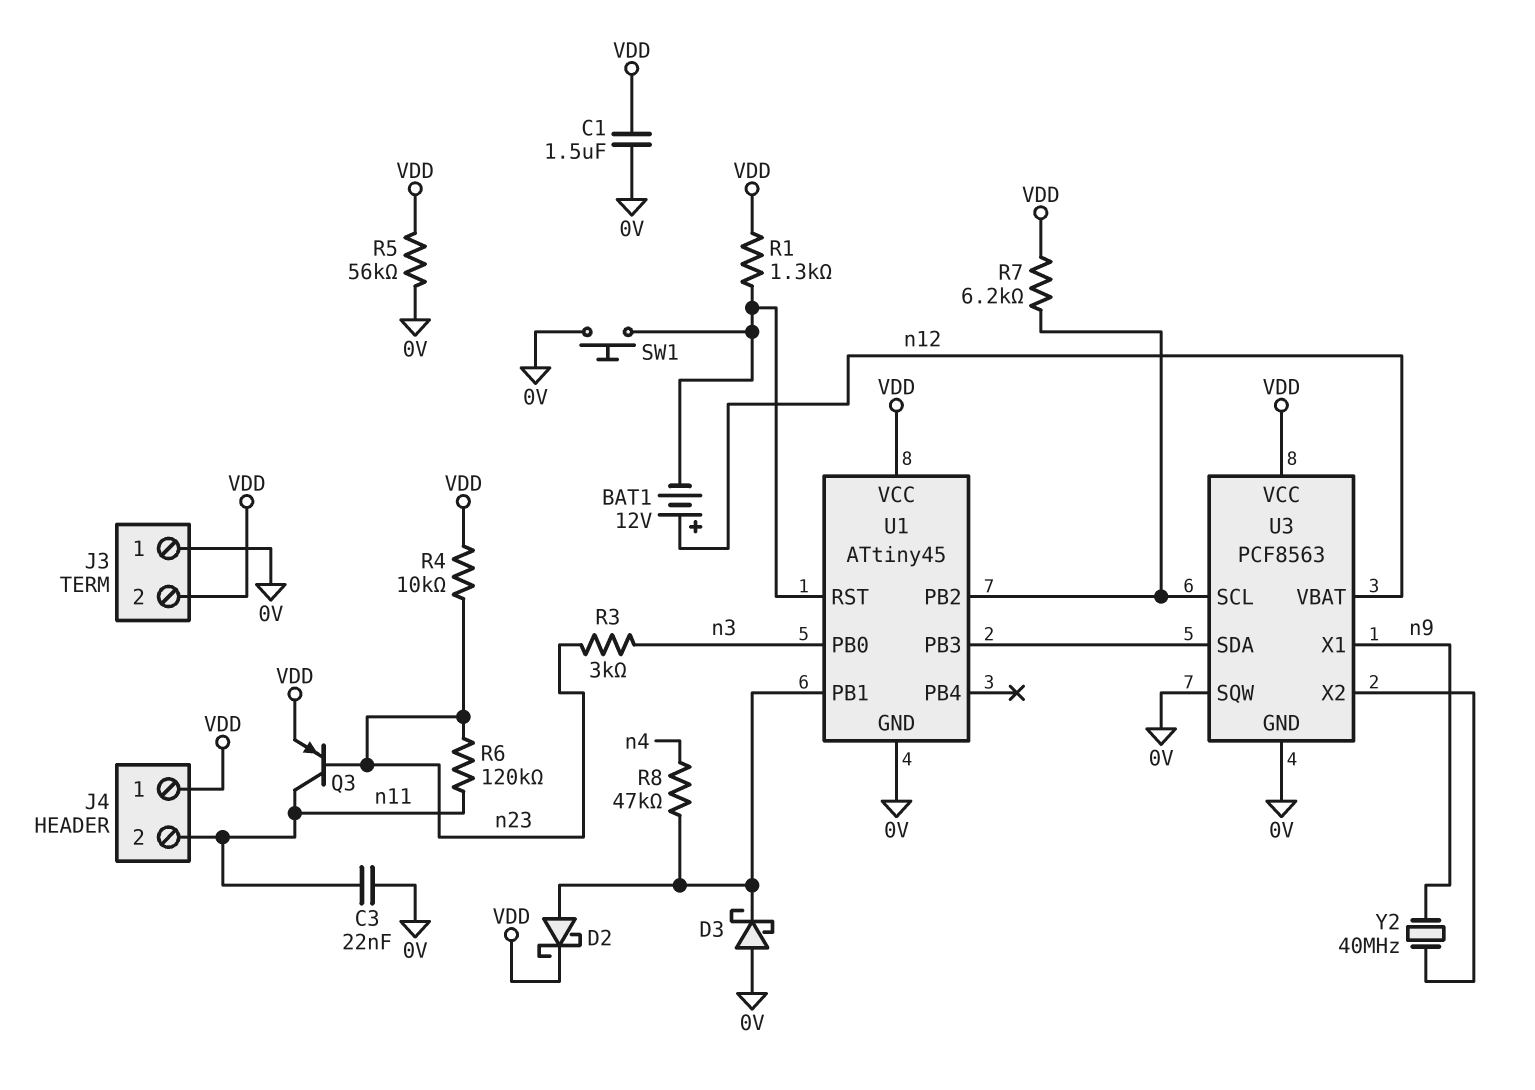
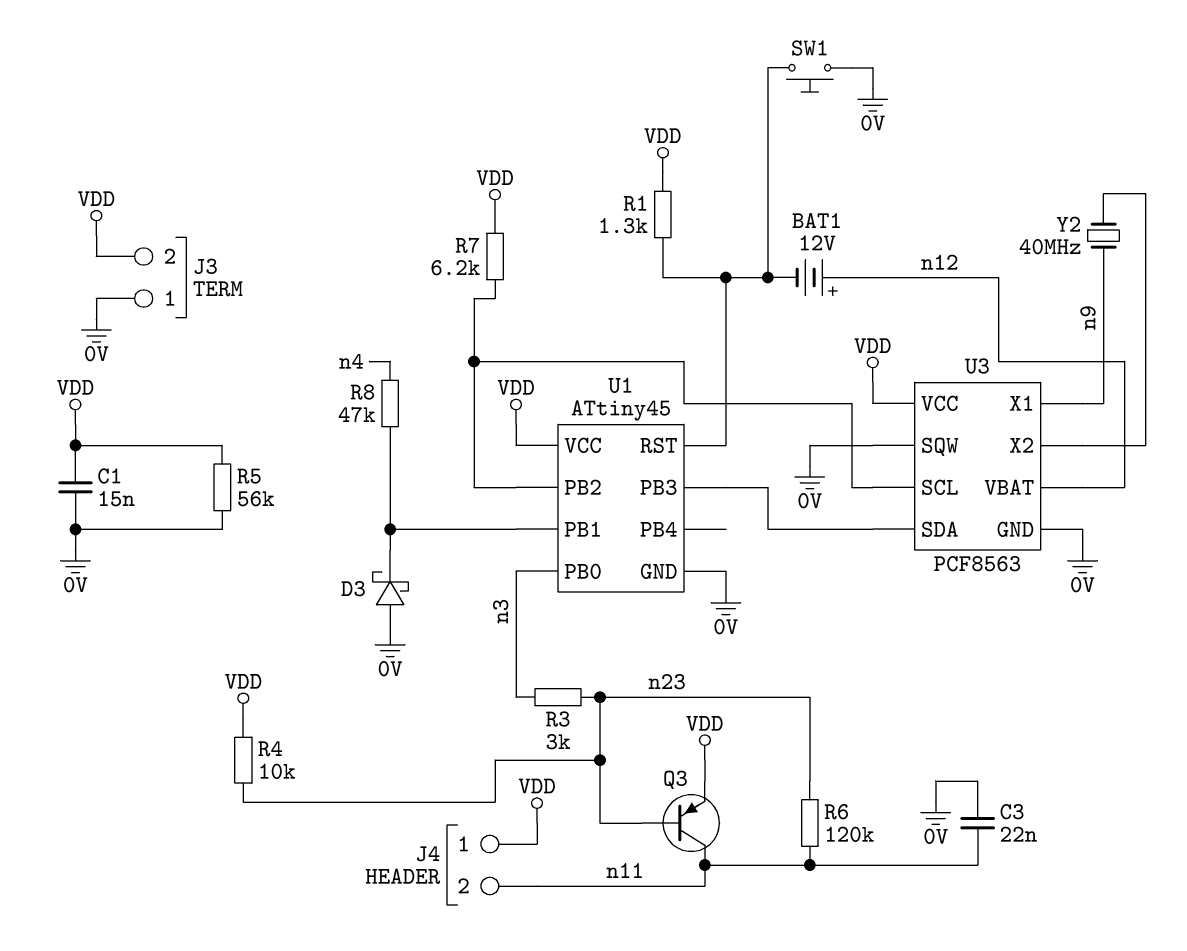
C1: 1.5uF (0V, VDD) -> 15nF (0V, VDD)
D2: schottky (A U1/PB1, K VDD) -> none

